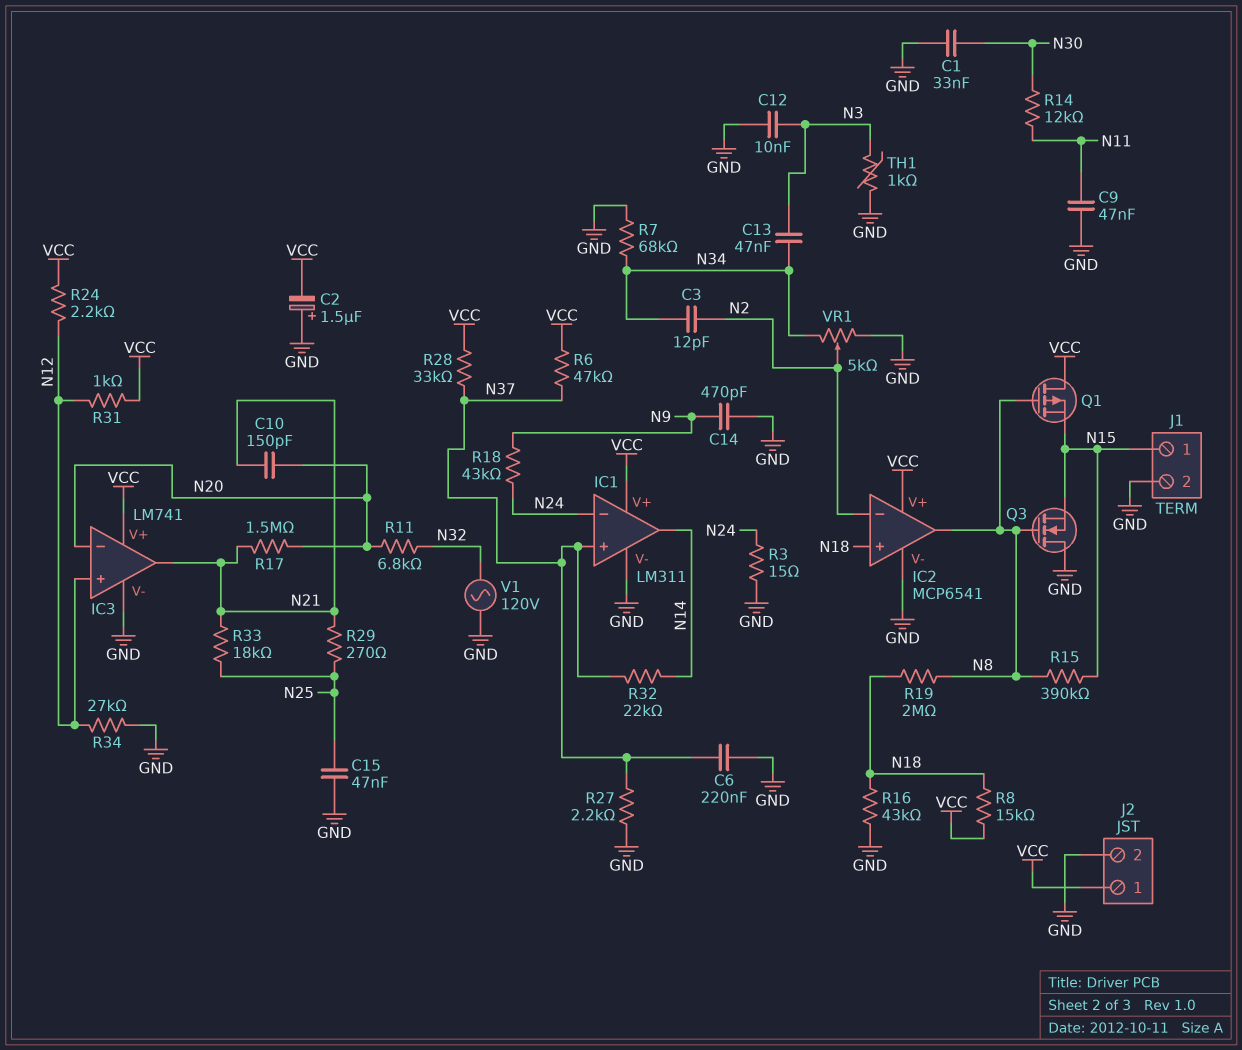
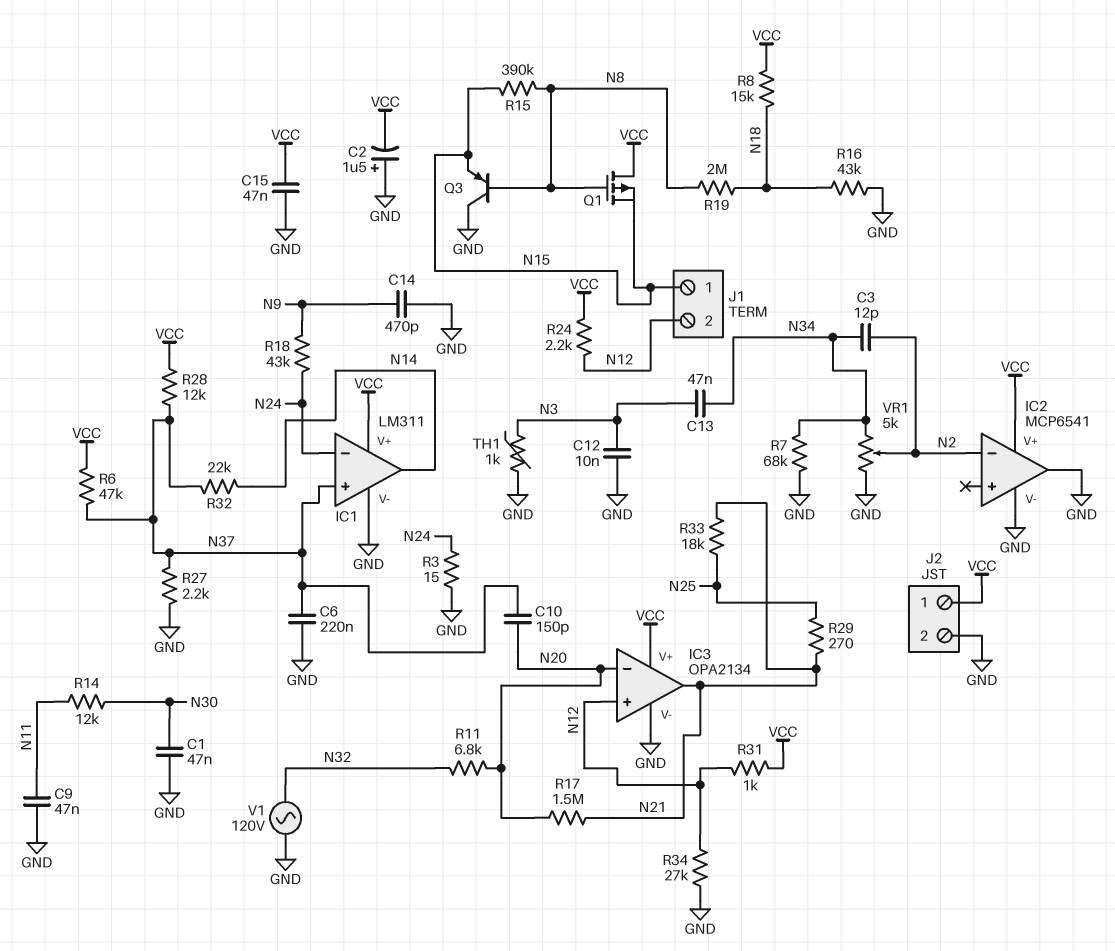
C1: 33nF (GND, N30) -> 47nF (GND, N30)
C10: 150pF (N20, N21) -> 150pF (N20, N37)
C15: 47nF (GND, N25) -> 47nF (GND, VCC)
IC2 pin in+: N18 -> none
IC2 pin out: N8 -> GND
IC3: LM741 -> OPA2134
J1 pin 2: GND -> N12
Q3: NMOS (G N8, D GND, S N15) -> PNP (B N8, C GND, E N15)
R28: 33k (N37, VCC) -> 12k (N37, VCC)

